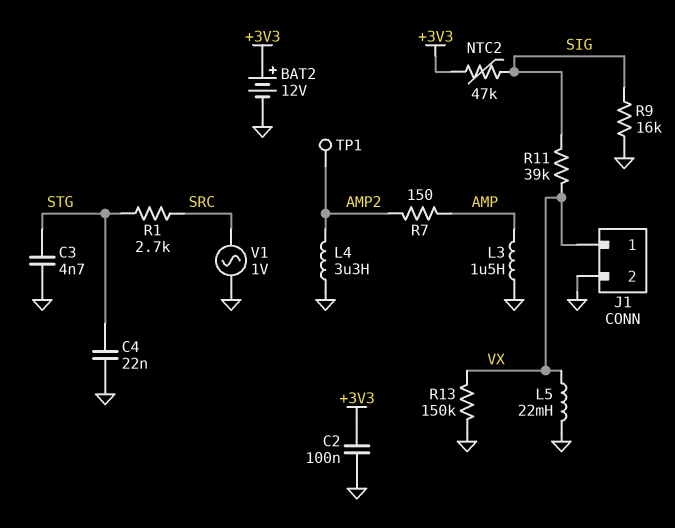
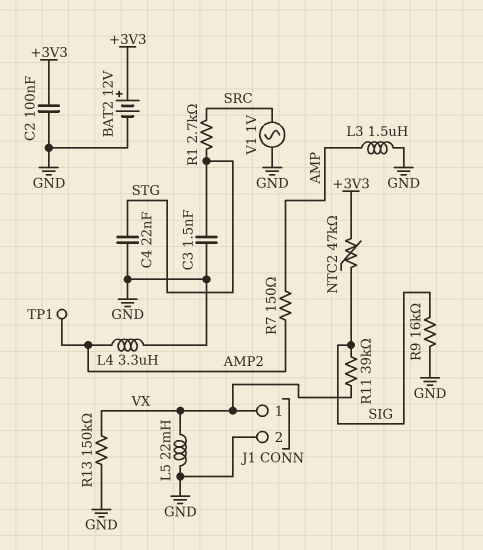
C3: 4.7nF (GND, STG) -> 1.5nF (GND, STG)

